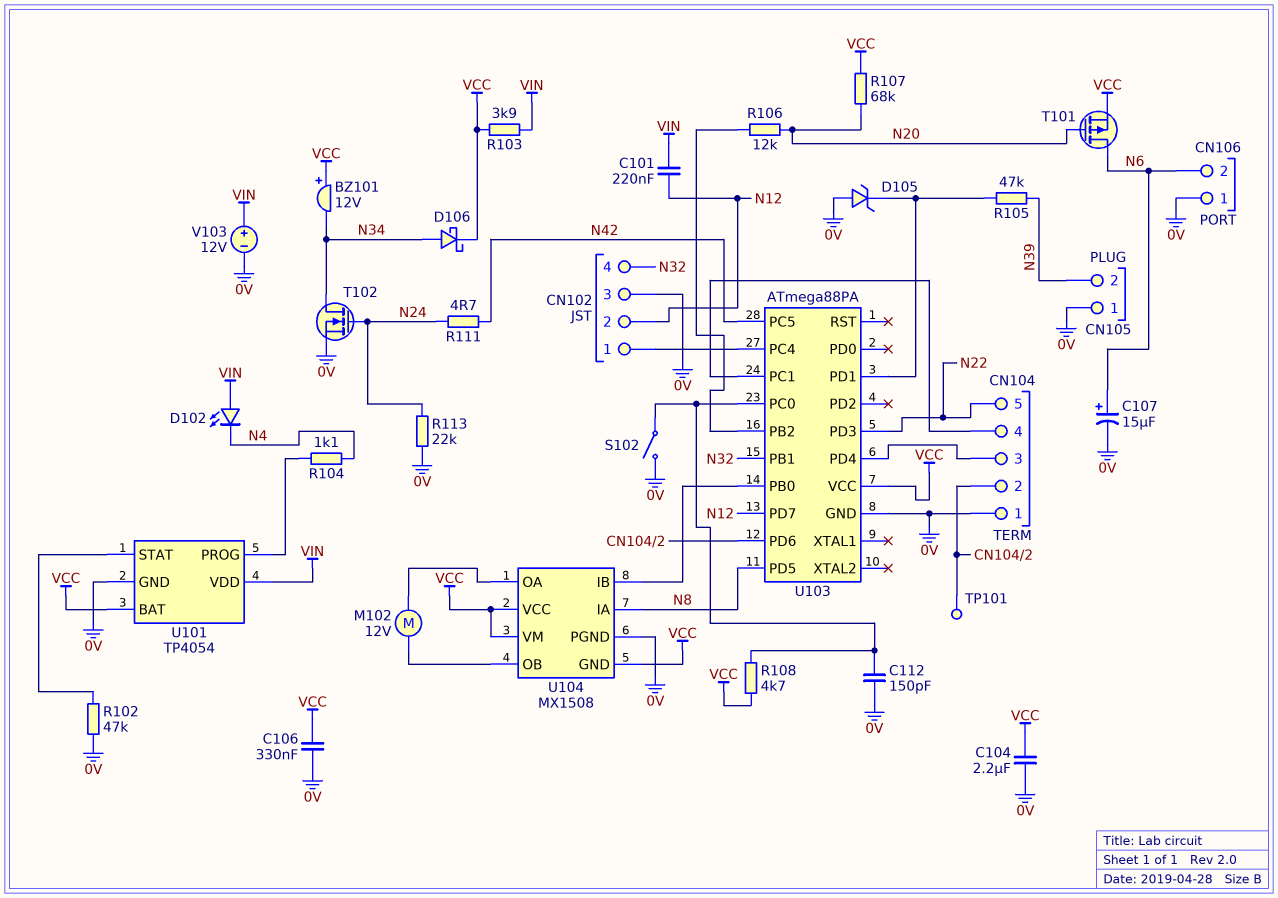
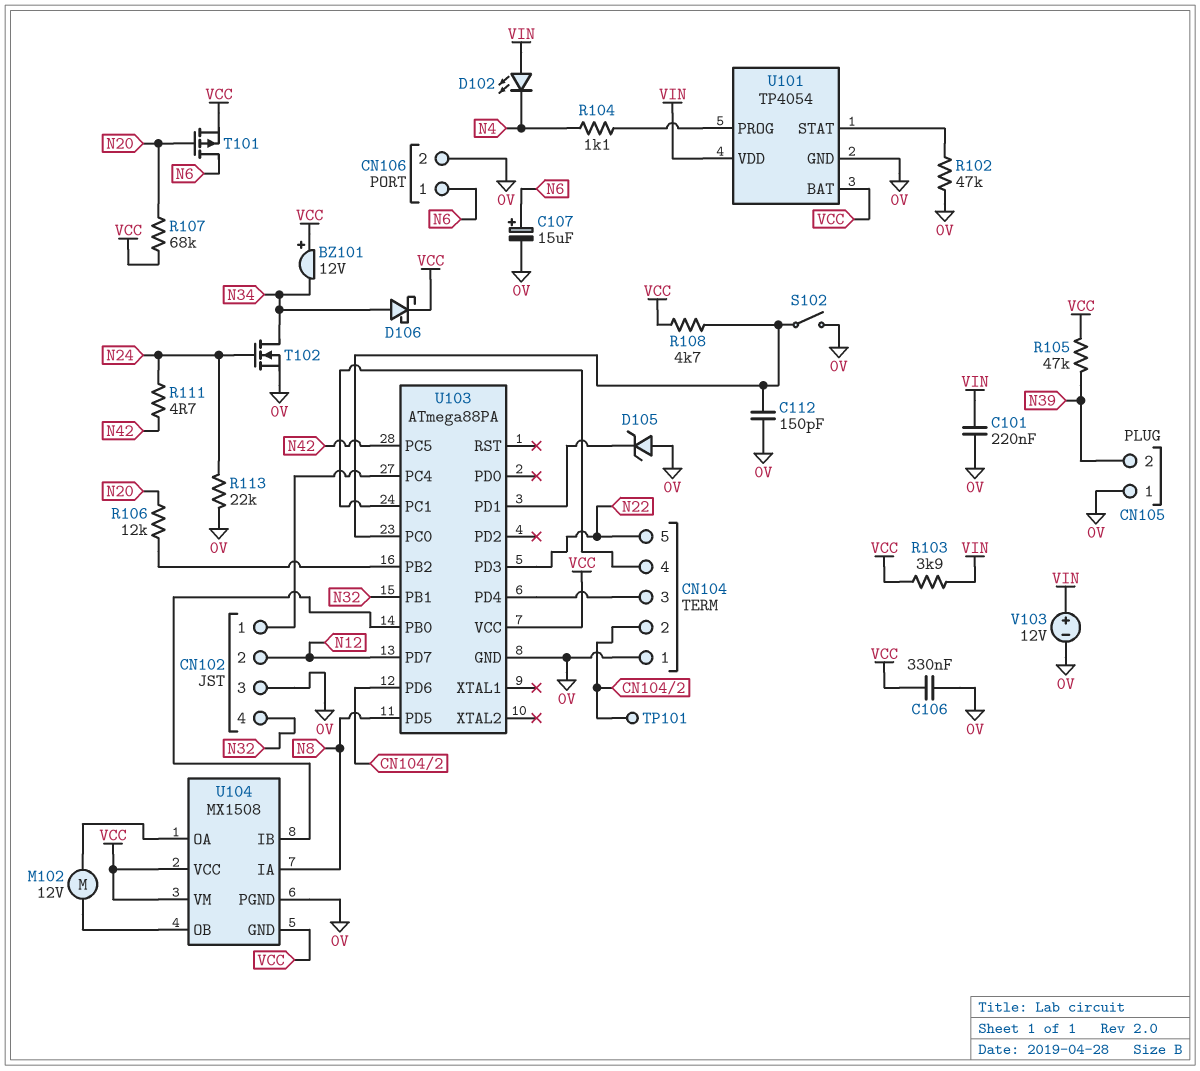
C101: 220nF (N12, VIN) -> 220nF (0V, VIN)
C104: 2.2uF (0V, VCC) -> none
CN106 pin 1: 0V -> N6
CN106 pin 2: N6 -> 0V
R105: 47k (N39, U103/PD1) -> 47k (N39, VCC)

